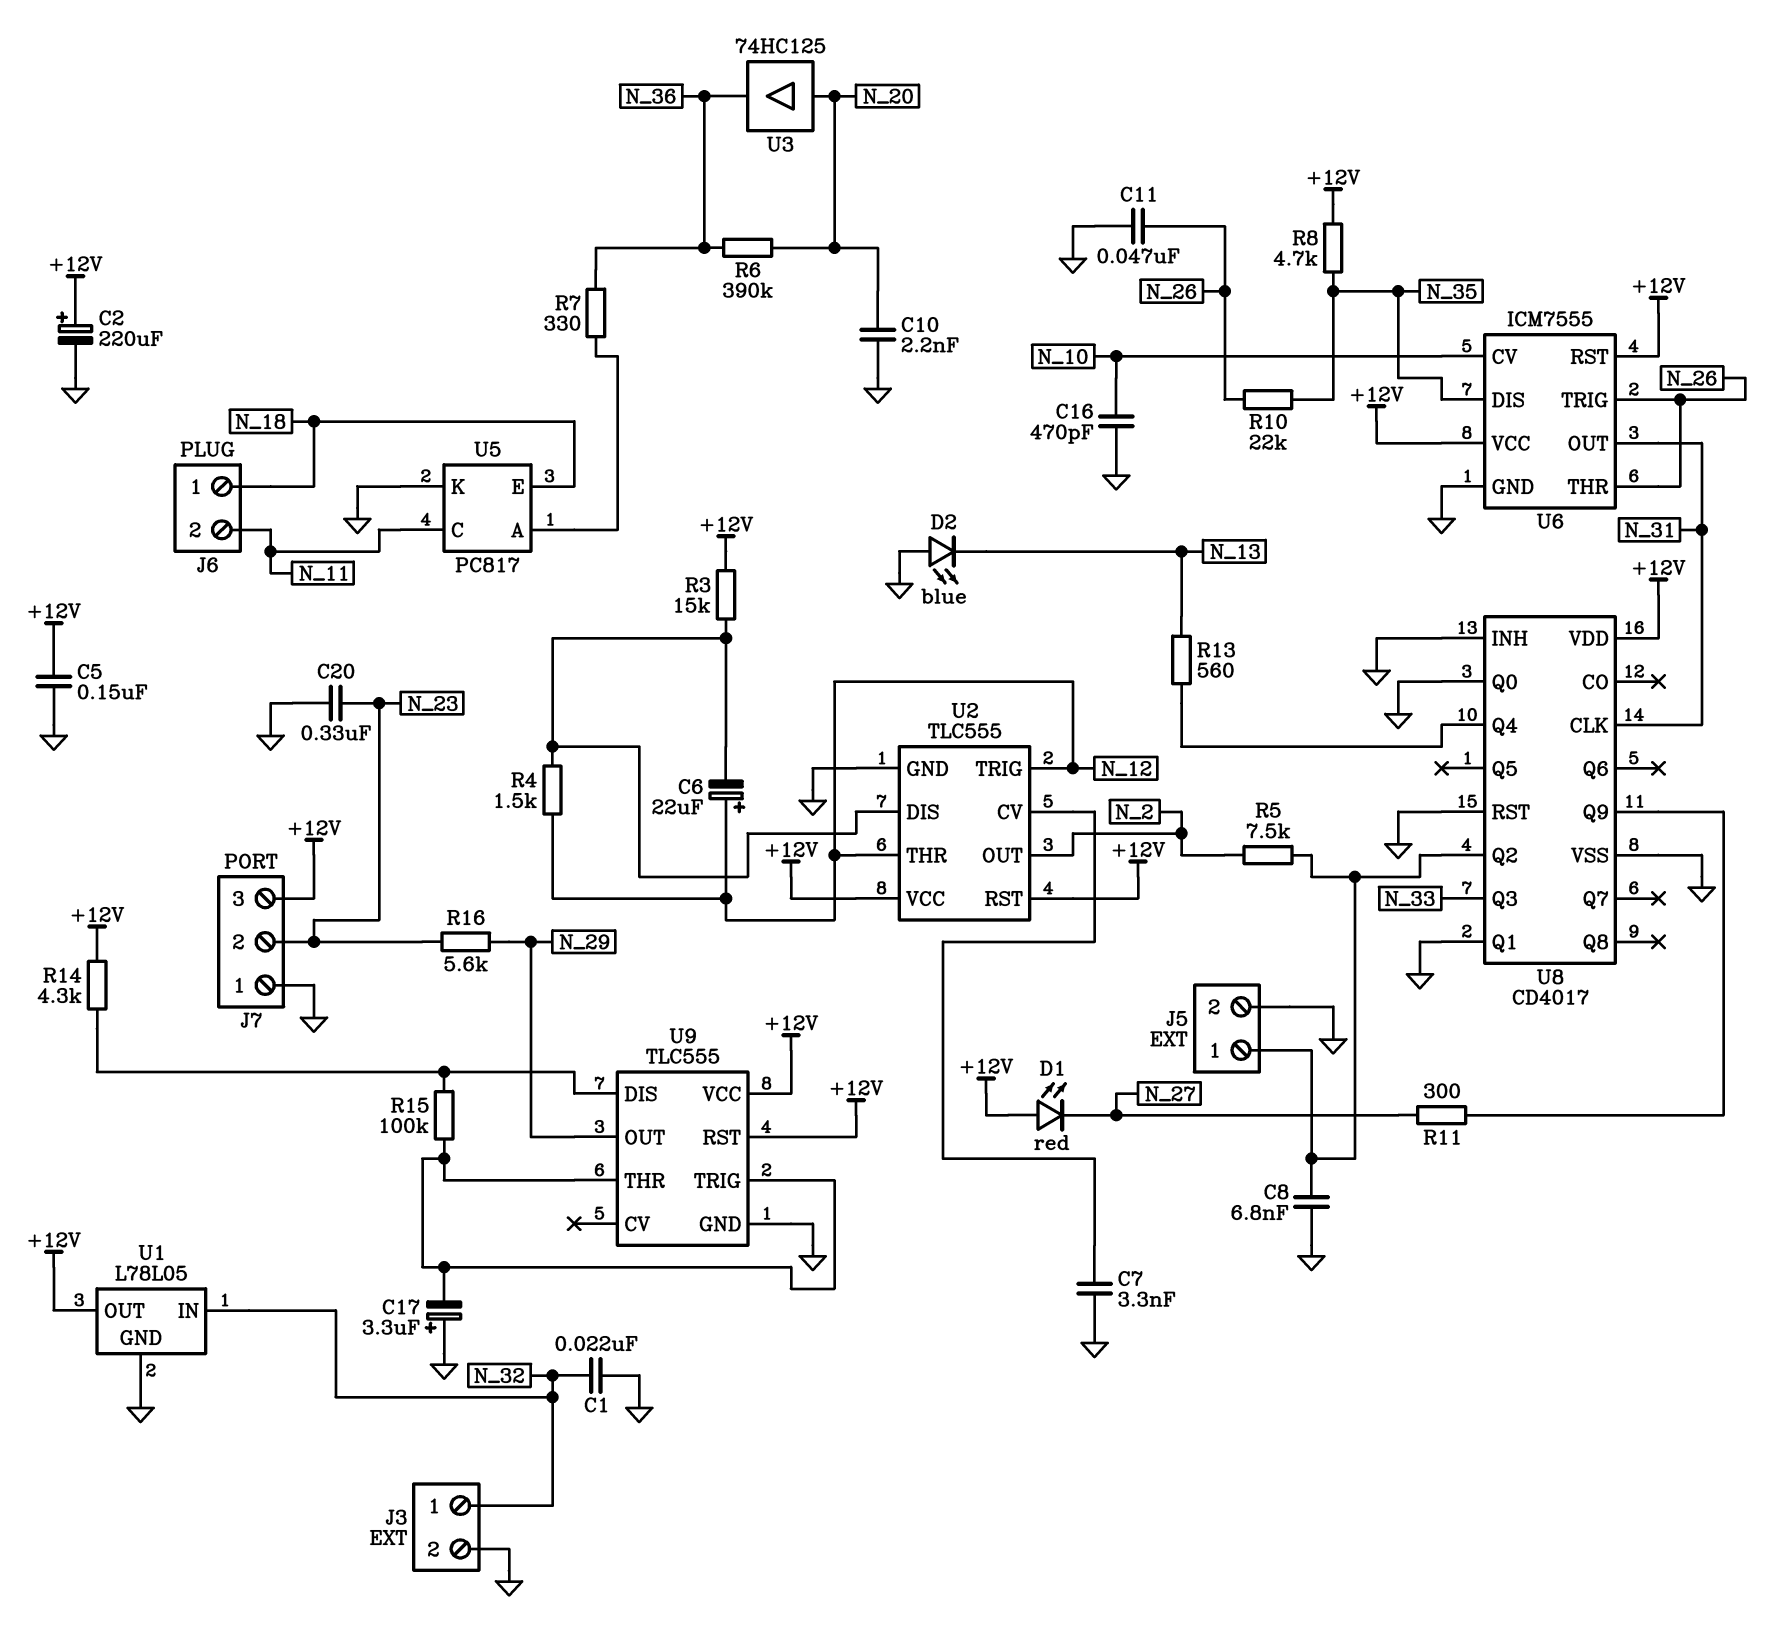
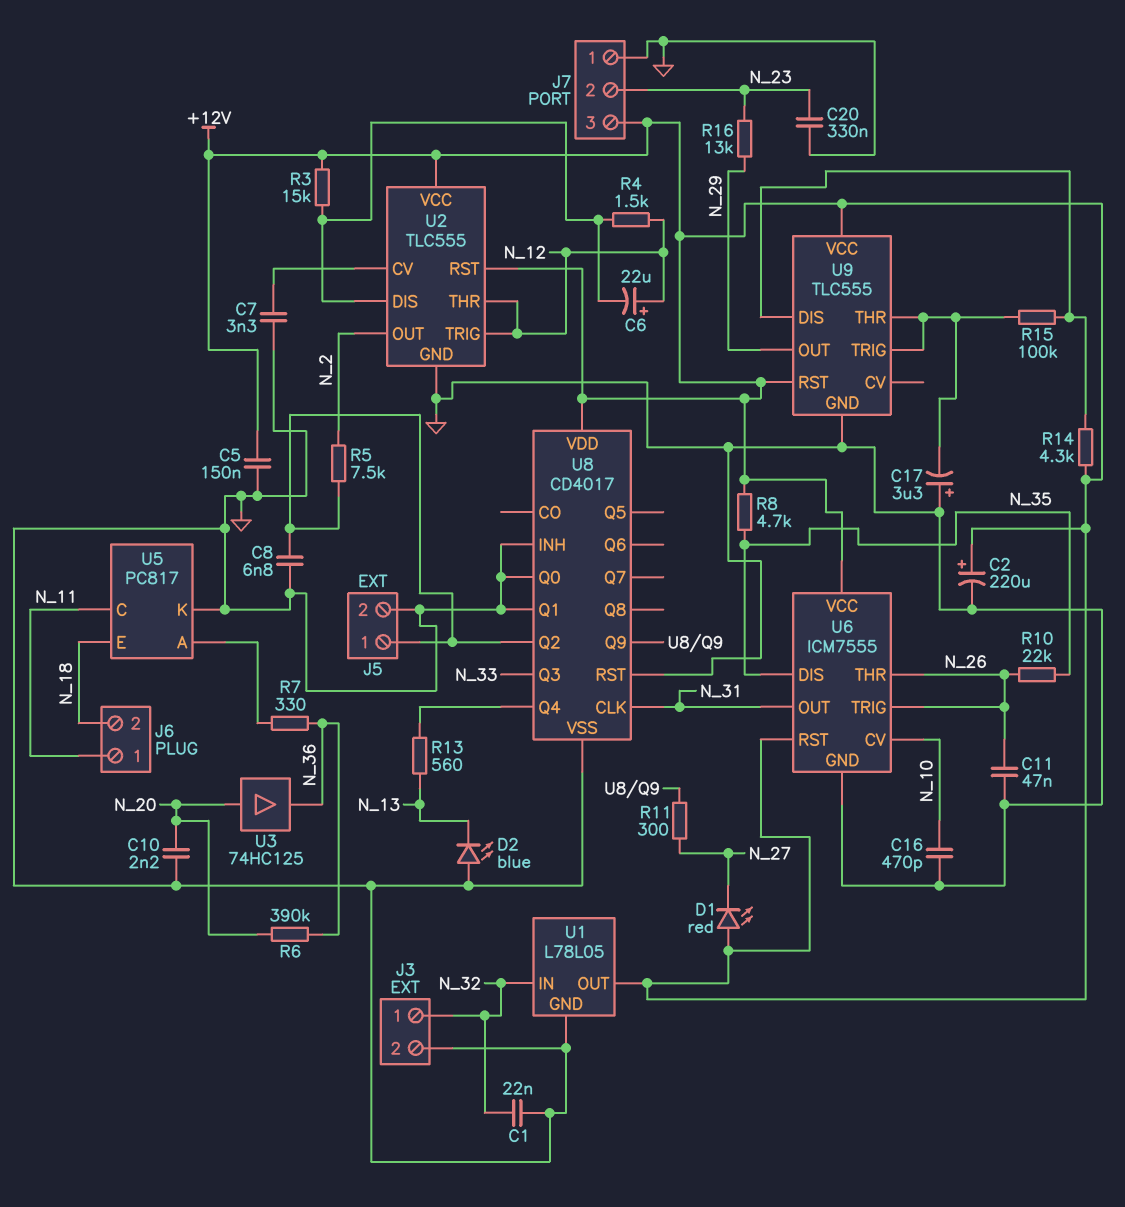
J6 pin 1: N_18 -> N_11
J6 pin 2: N_11 -> N_18
R16: 5.6k (N_23, N_29) -> 13k (N_23, N_29)

